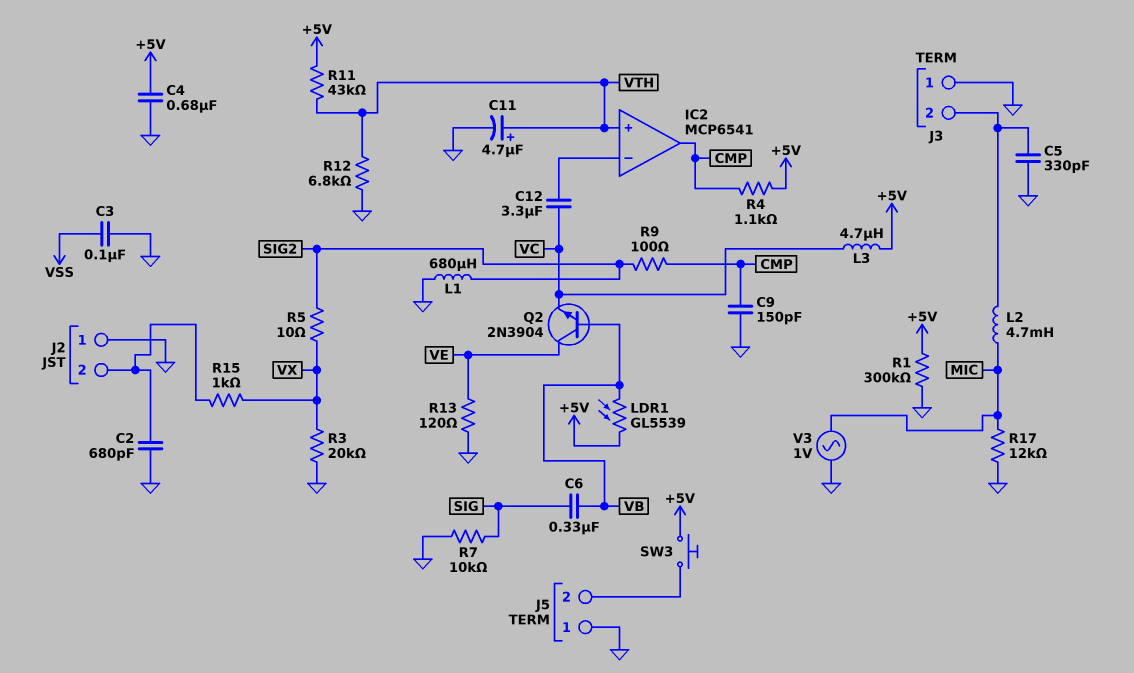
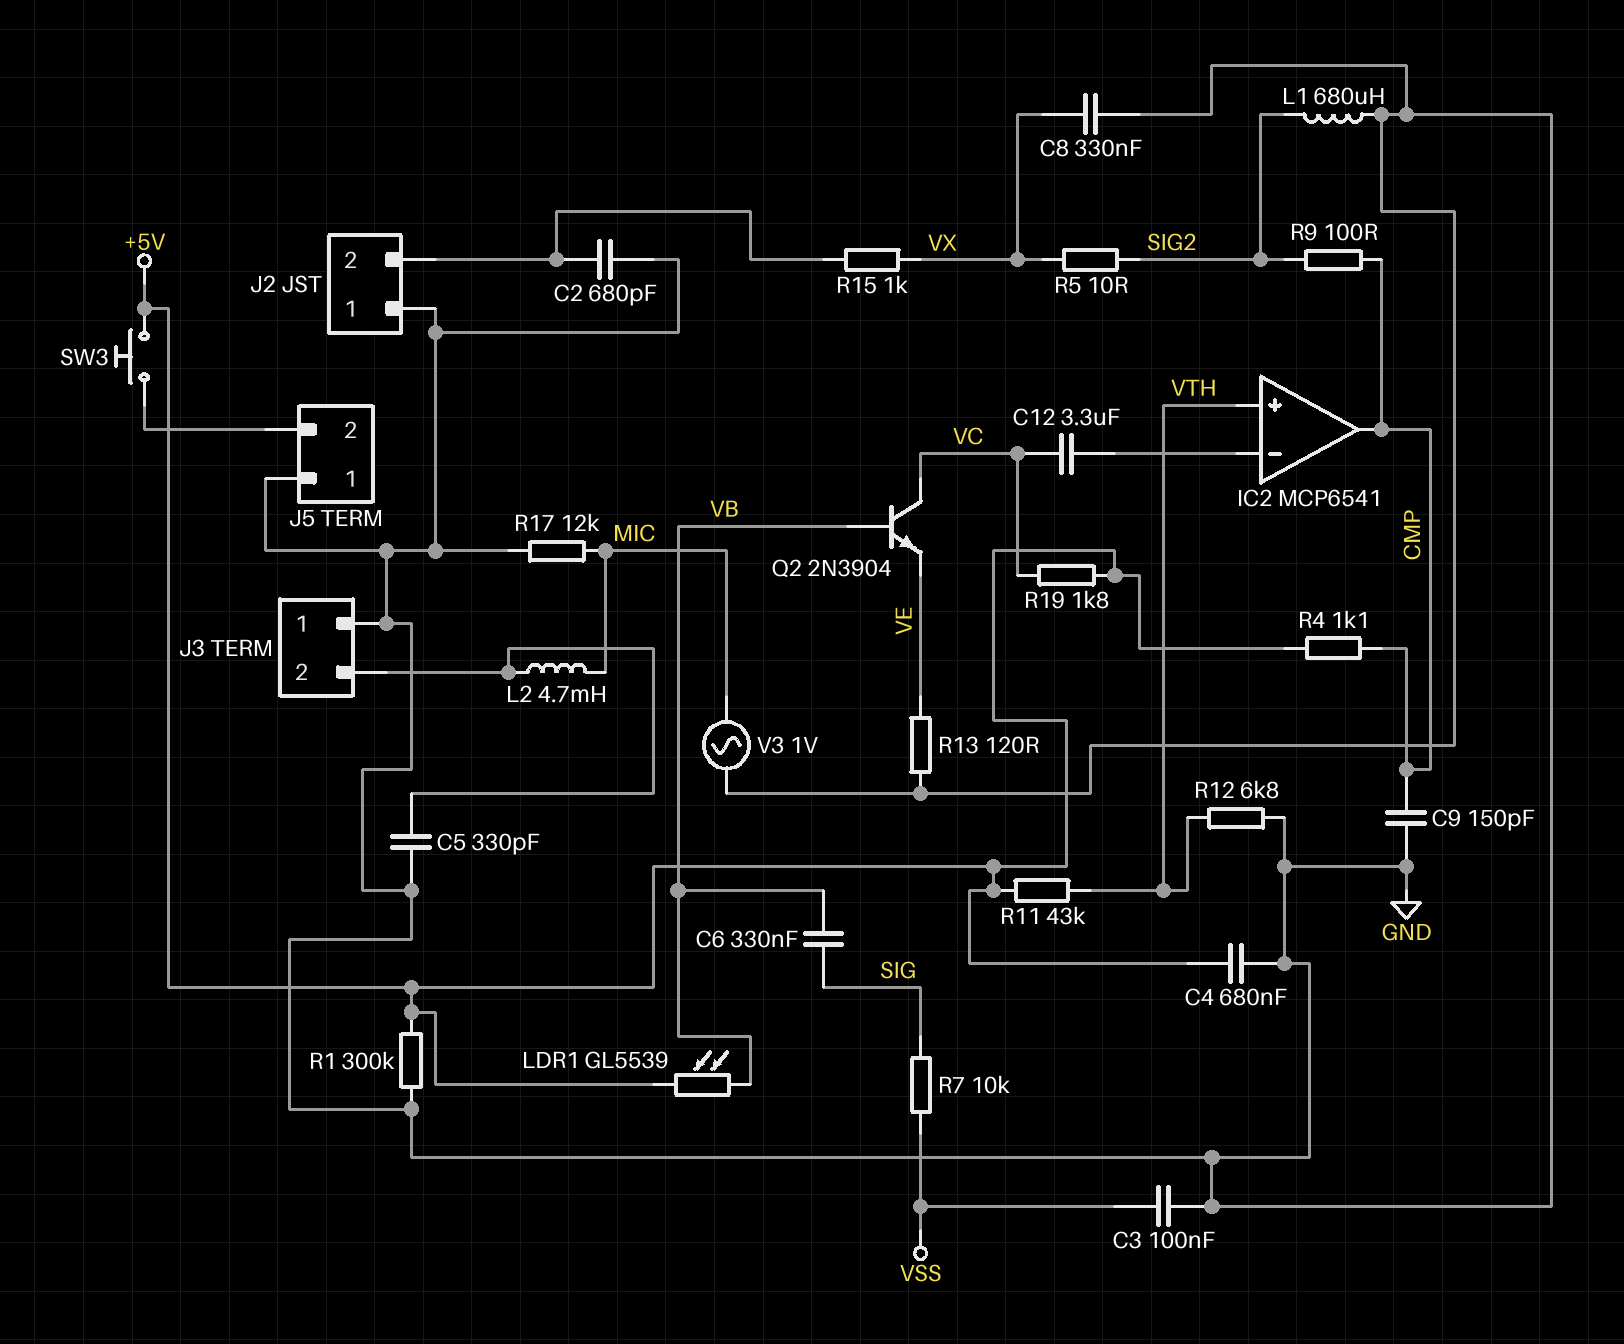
C8: none -> 330nF (GND, VX)
C11: 4.7uF (plus VTH, minus GND) -> none
L3: 4.7uH (+5V, VC) -> none
Q2: NPN 2N3904 (B VB, C VE, E VC) -> NPN 2N3904 (B VB, C VC, E VE)
R3: 20k (GND, VX) -> none
R7: 10k (GND, SIG) -> 10k (SIG, VSS)
R19: none -> 1.8k (+5V, VC)

